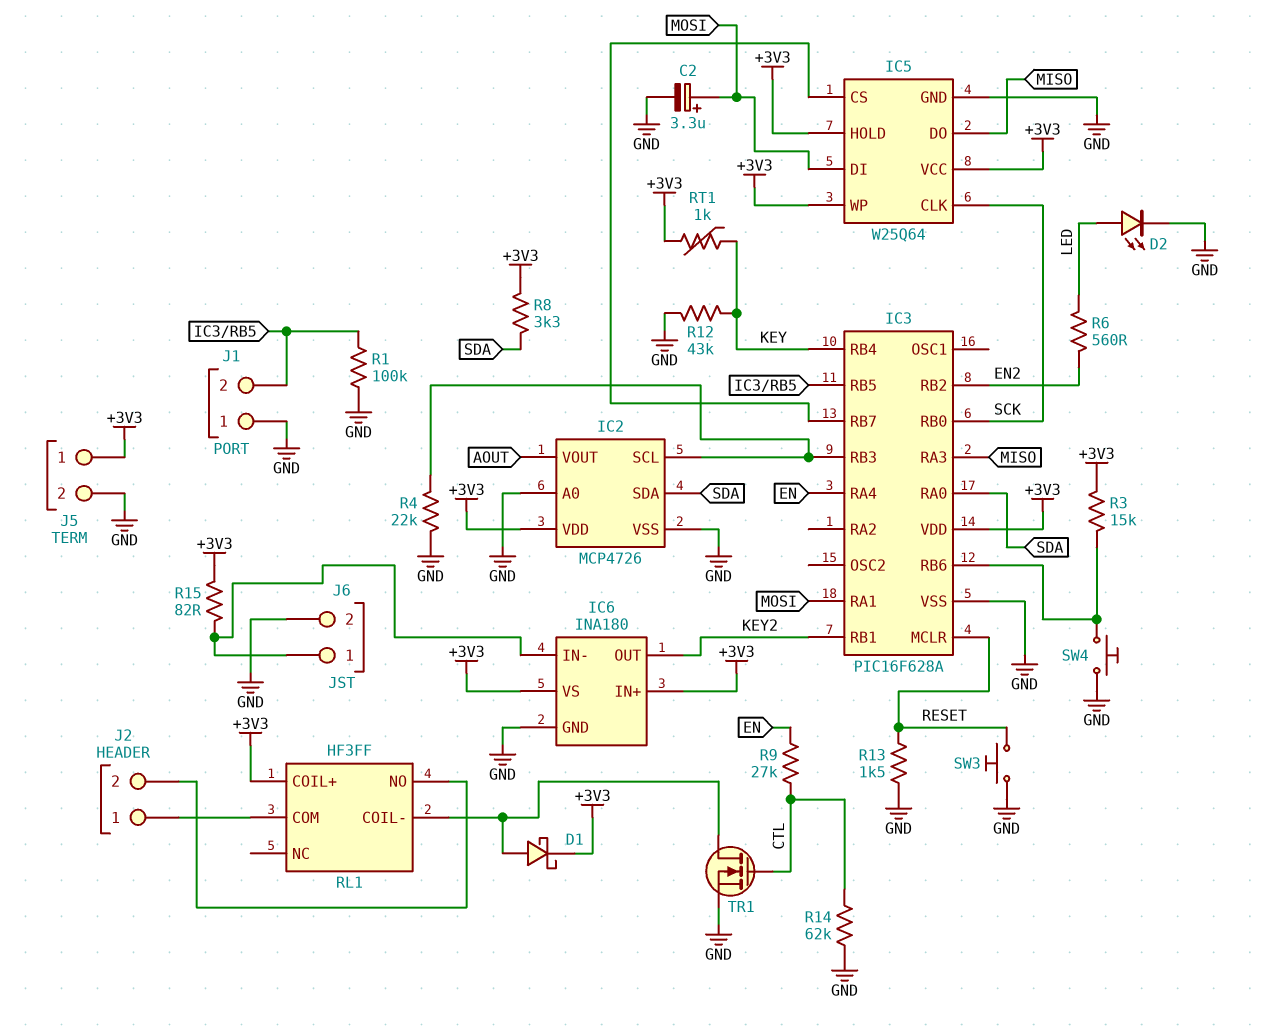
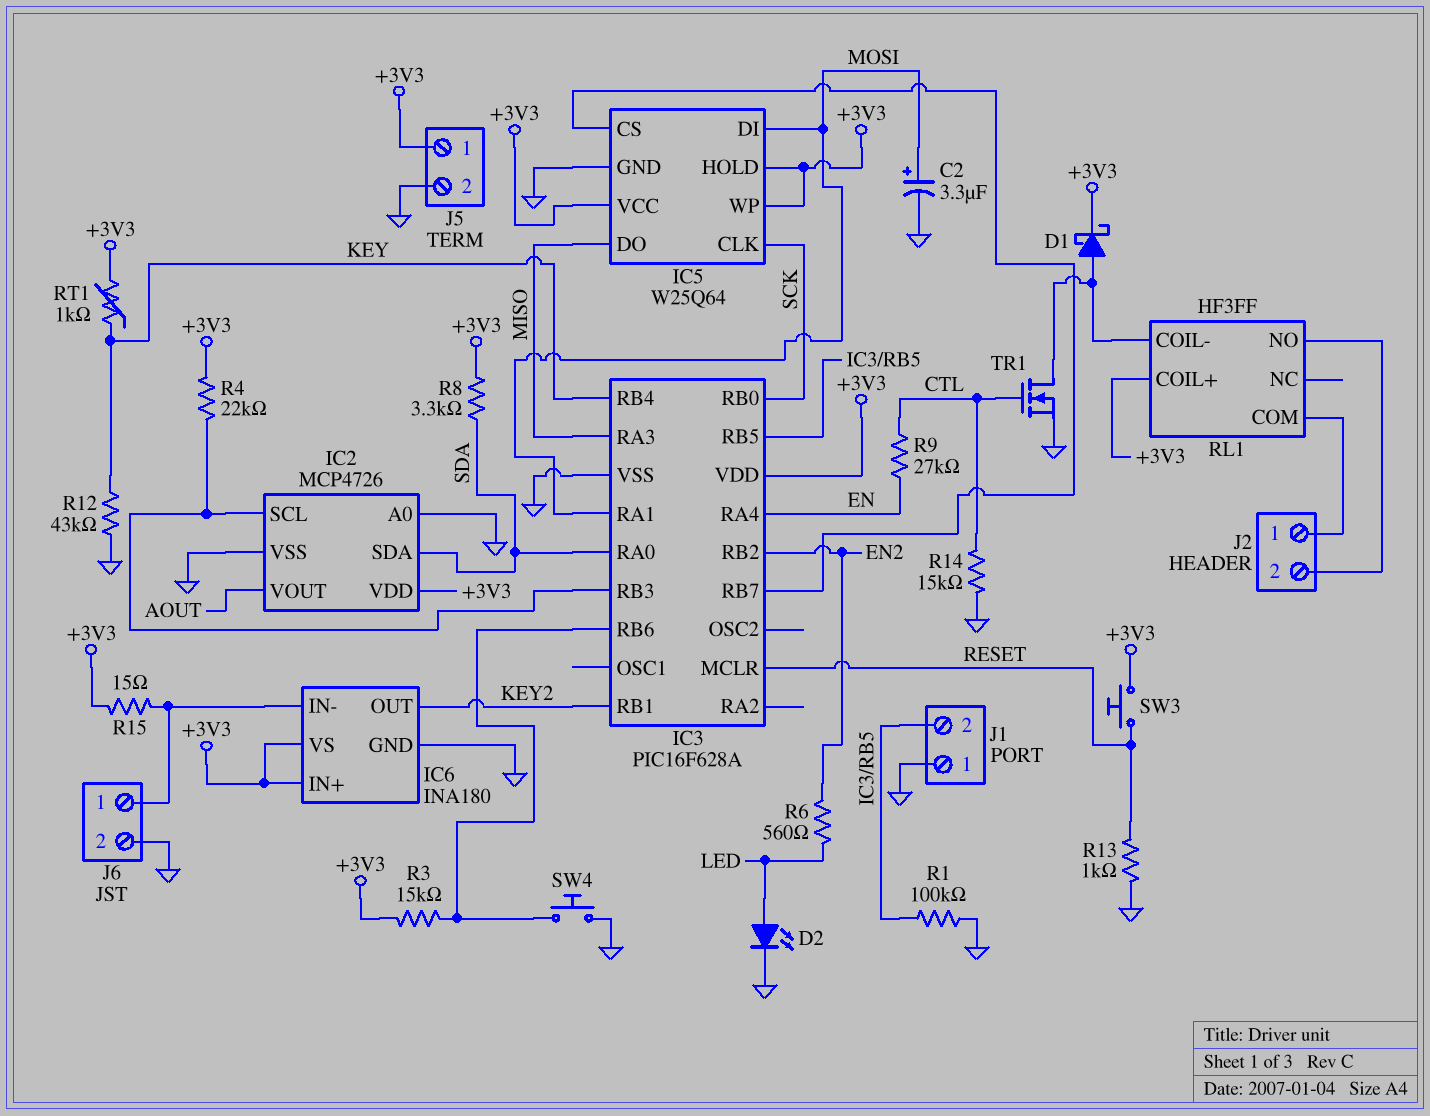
R4: 22k (GND, IC2/SCL) -> 22k (+3V3, IC2/SCL)
R13: 1.5k (GND, RESET) -> 1k (GND, RESET)
R14: 62k (CTL, GND) -> 15k (CTL, GND)
R15: 82 (+3V3, IC6/IN-) -> 15 (+3V3, IC6/IN-)
SW3: button (GND, RESET) -> button (+3V3, RESET)

